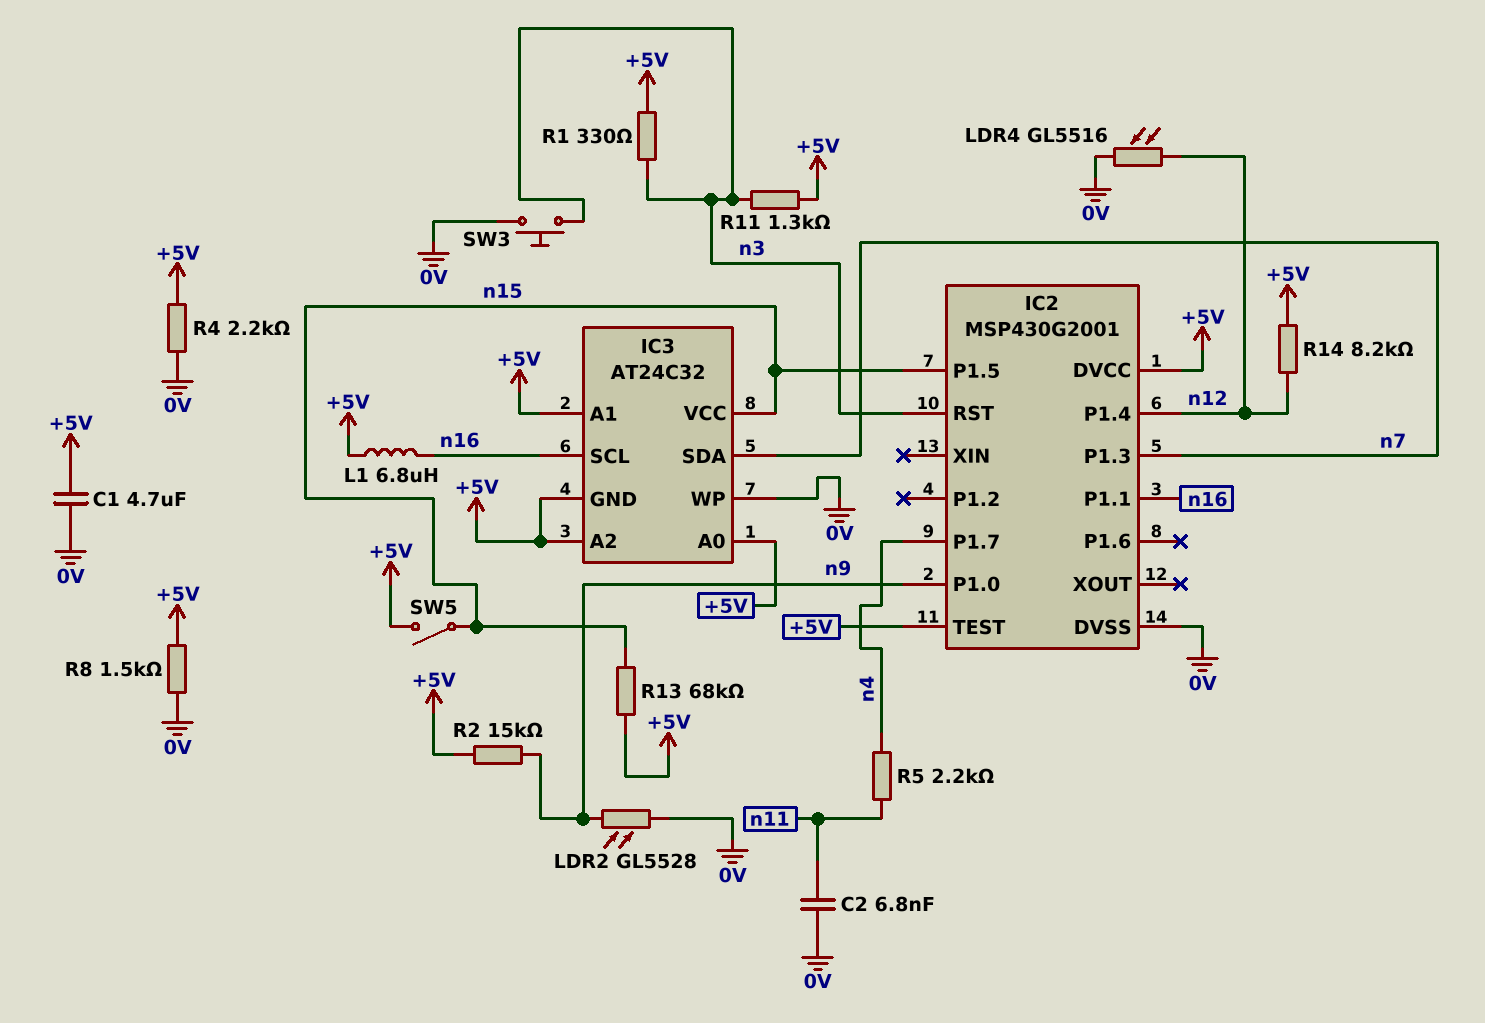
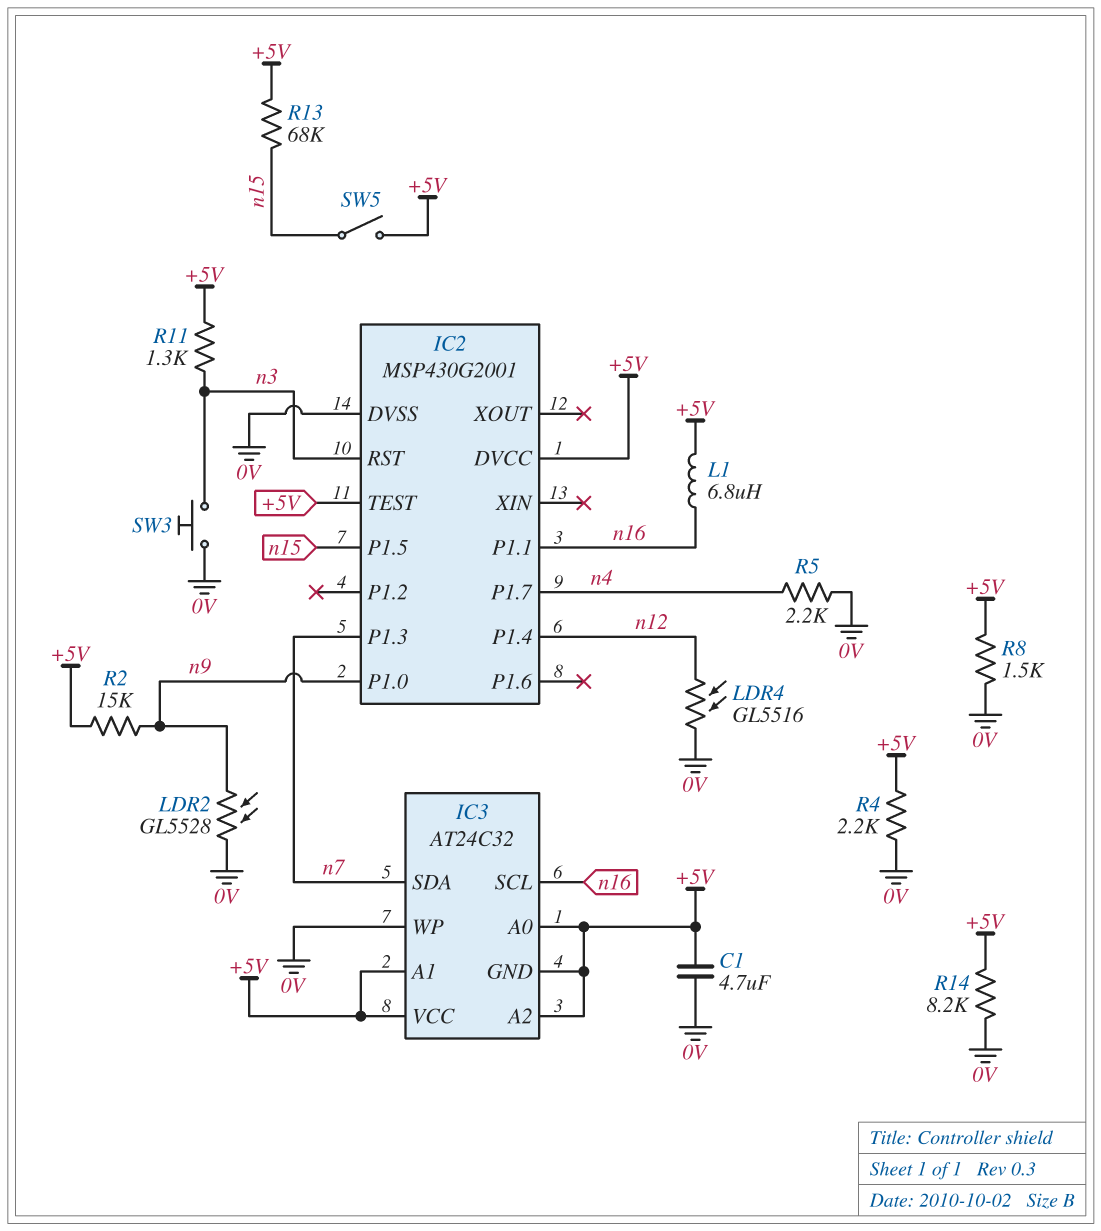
C2: 6.8nF (0V, n11) -> none
IC3 pin VCC: n15 -> +5V
R1: 330 (+5V, n3) -> none
R5: 2.2k (n4, n11) -> 2.2k (0V, n4)
R14: 8.2k (+5V, n12) -> 8.2k (+5V, 0V)

